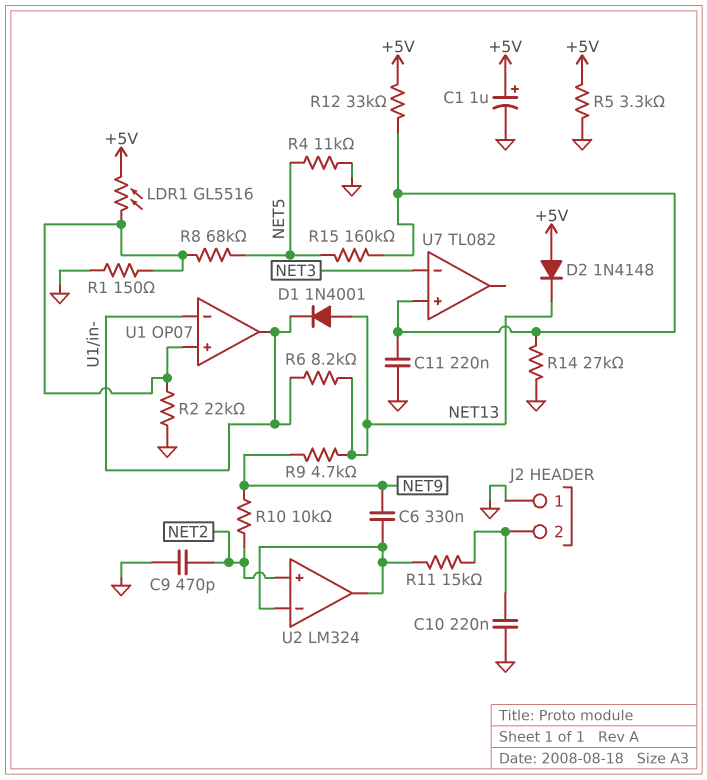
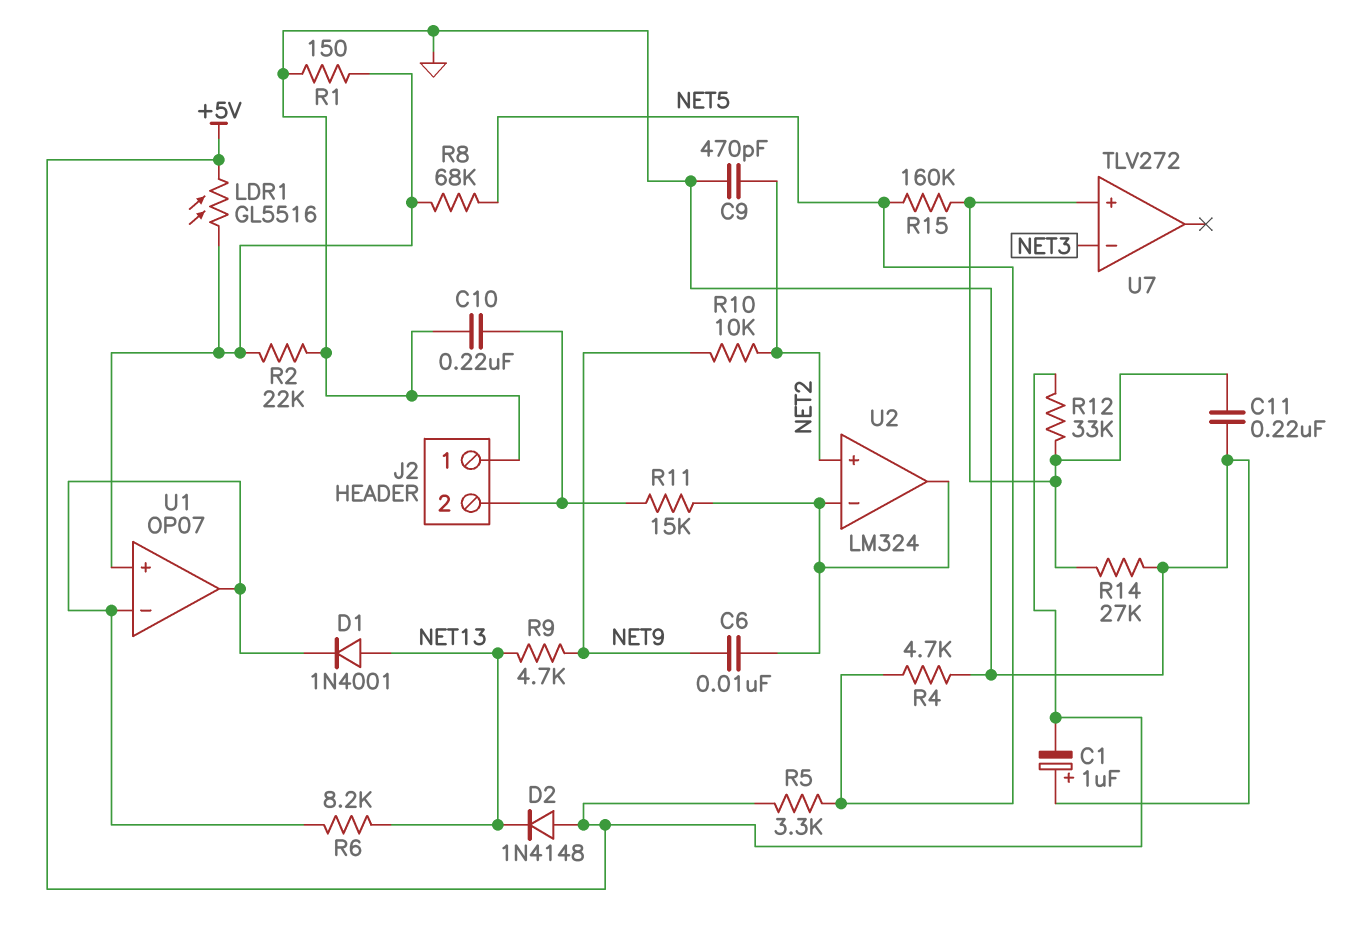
C1: 1uF (plus +5V, minus GND) -> 1uF (plus GND, minus +5V)
C6: 330nF (NET9, U2/in-) -> 10nF (NET9, U2/in-)
R4: 11k (GND, NET5) -> 4.7k (GND, NET5)
R5: 3.3k (+5V, GND) -> 3.3k (+5V, NET5)
U7: TL082 -> TLV272

